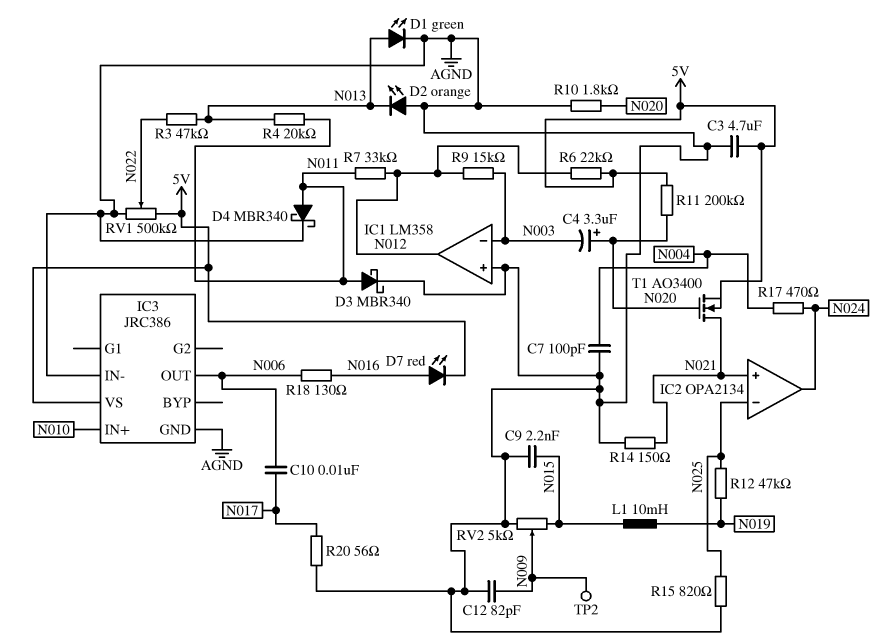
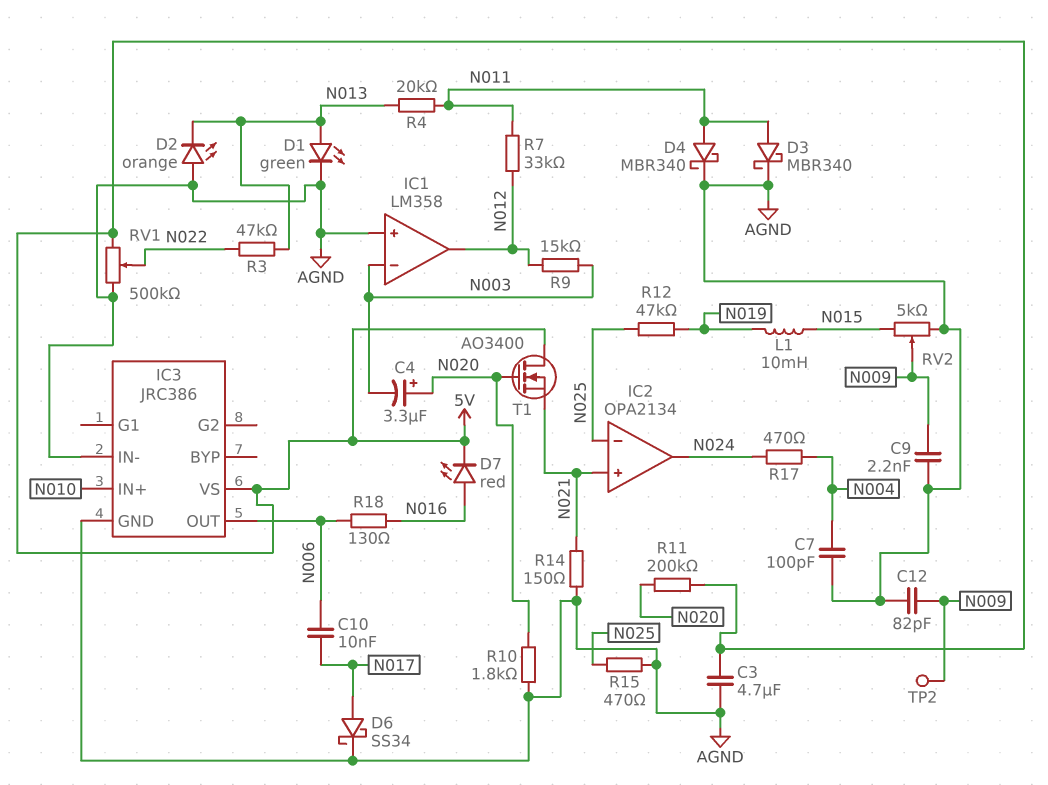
C9: 2.2nF (AGND, N015) -> 2.2nF (AGND, N009)
D6: none -> schottky SS34 (A N017, K AGND)
R6: 22k (5V, N012) -> none
R15: 820 (AGND, N025) -> 470 (AGND, N025)
R20: 56 (AGND, N017) -> none
T1: NMOS AO3400 (G N020, D N021, S 5V) -> NMOS AO3400 (G N020, D 5V, S N021)

